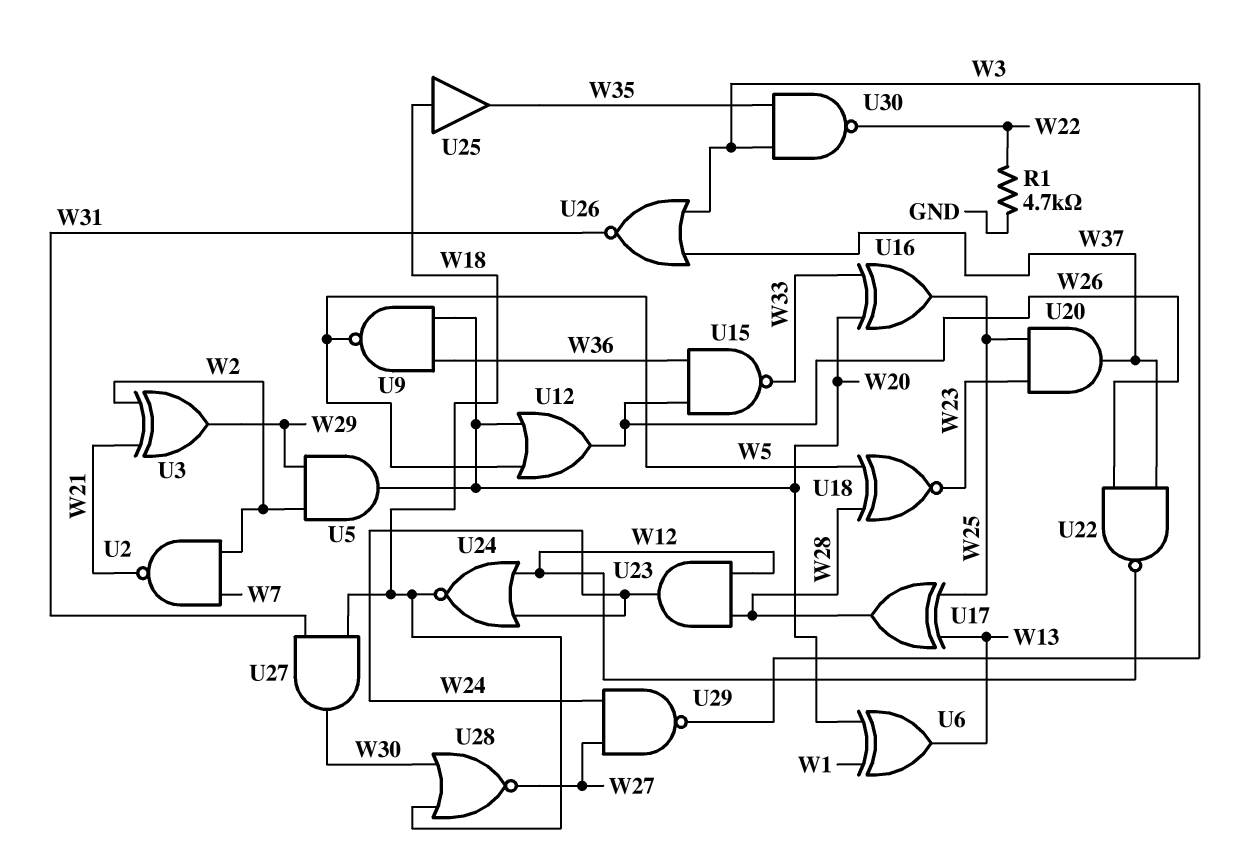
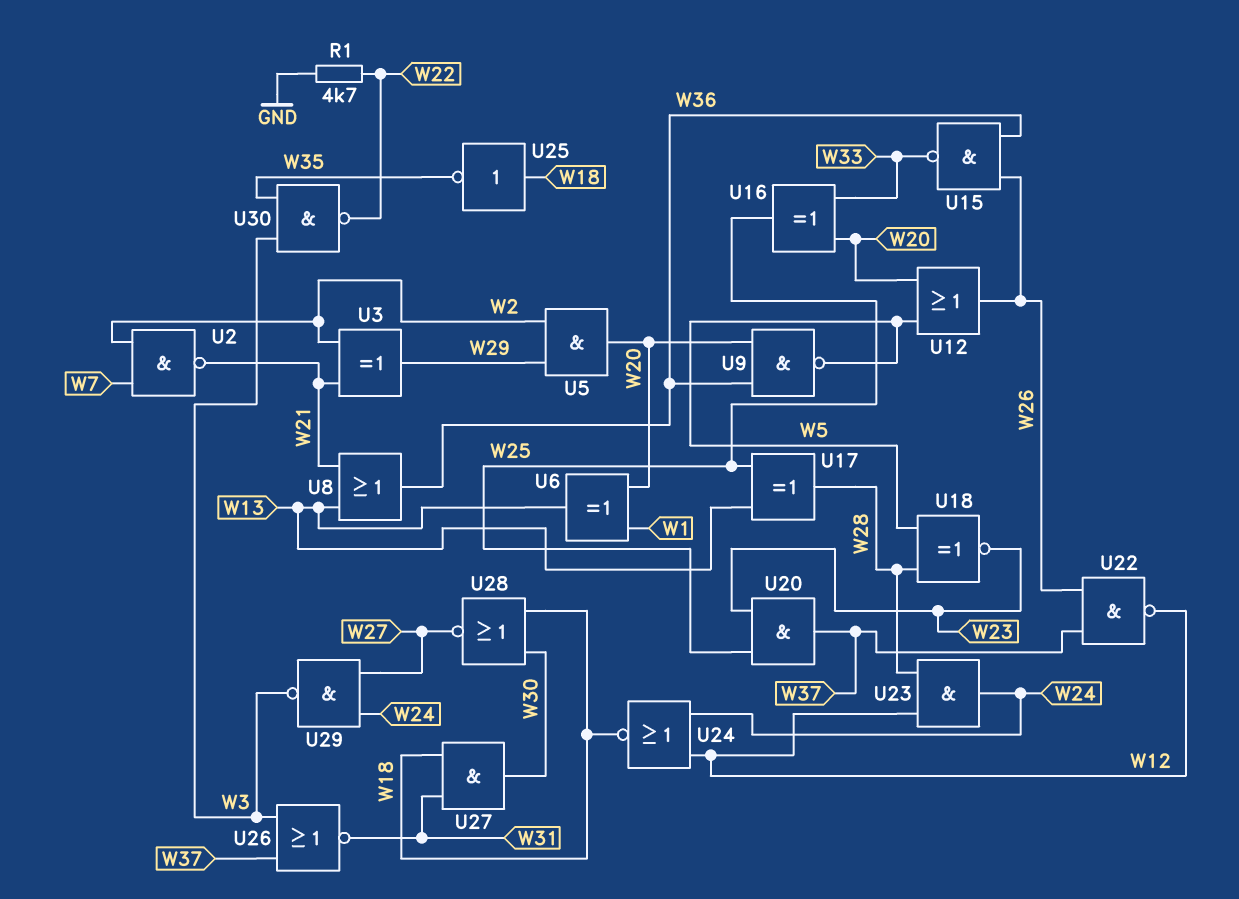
U8: none -> OR (in W13, in W21, out W36)
U25: buffer (in W18, out W35) -> NOT (in W18, out W35)

